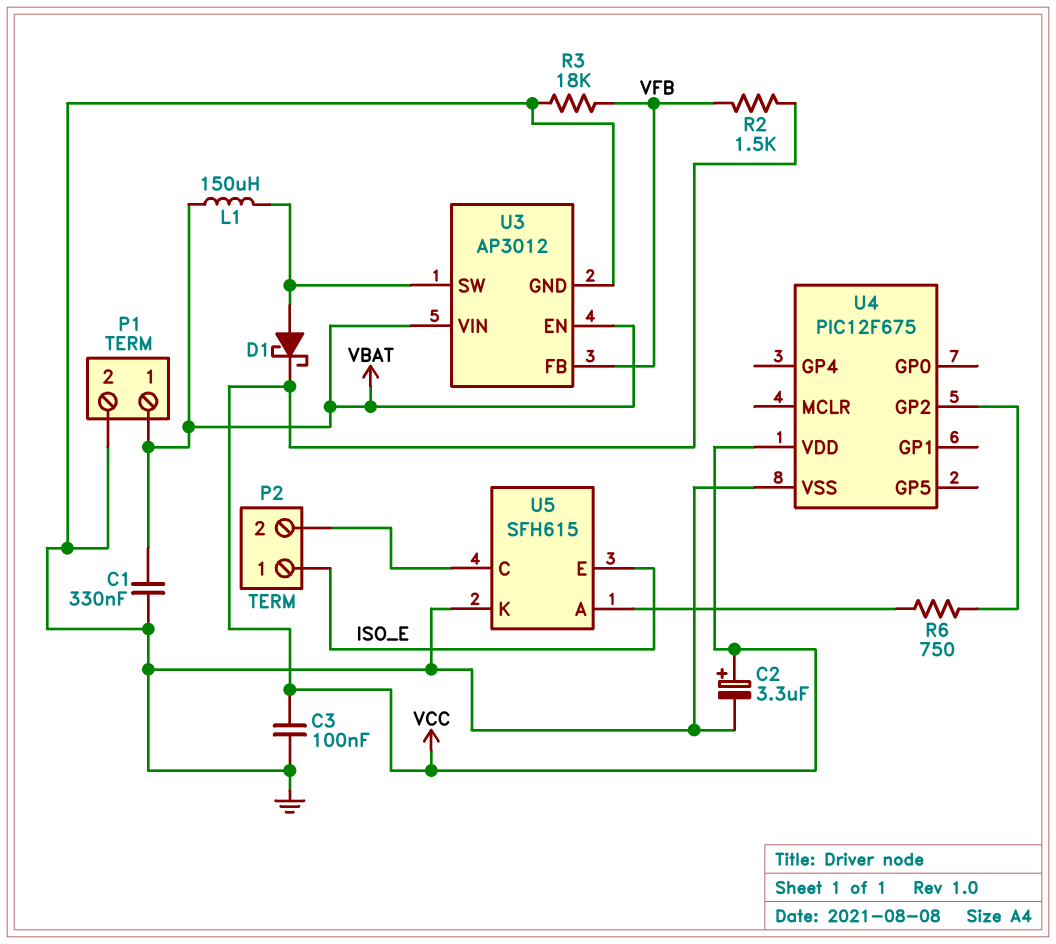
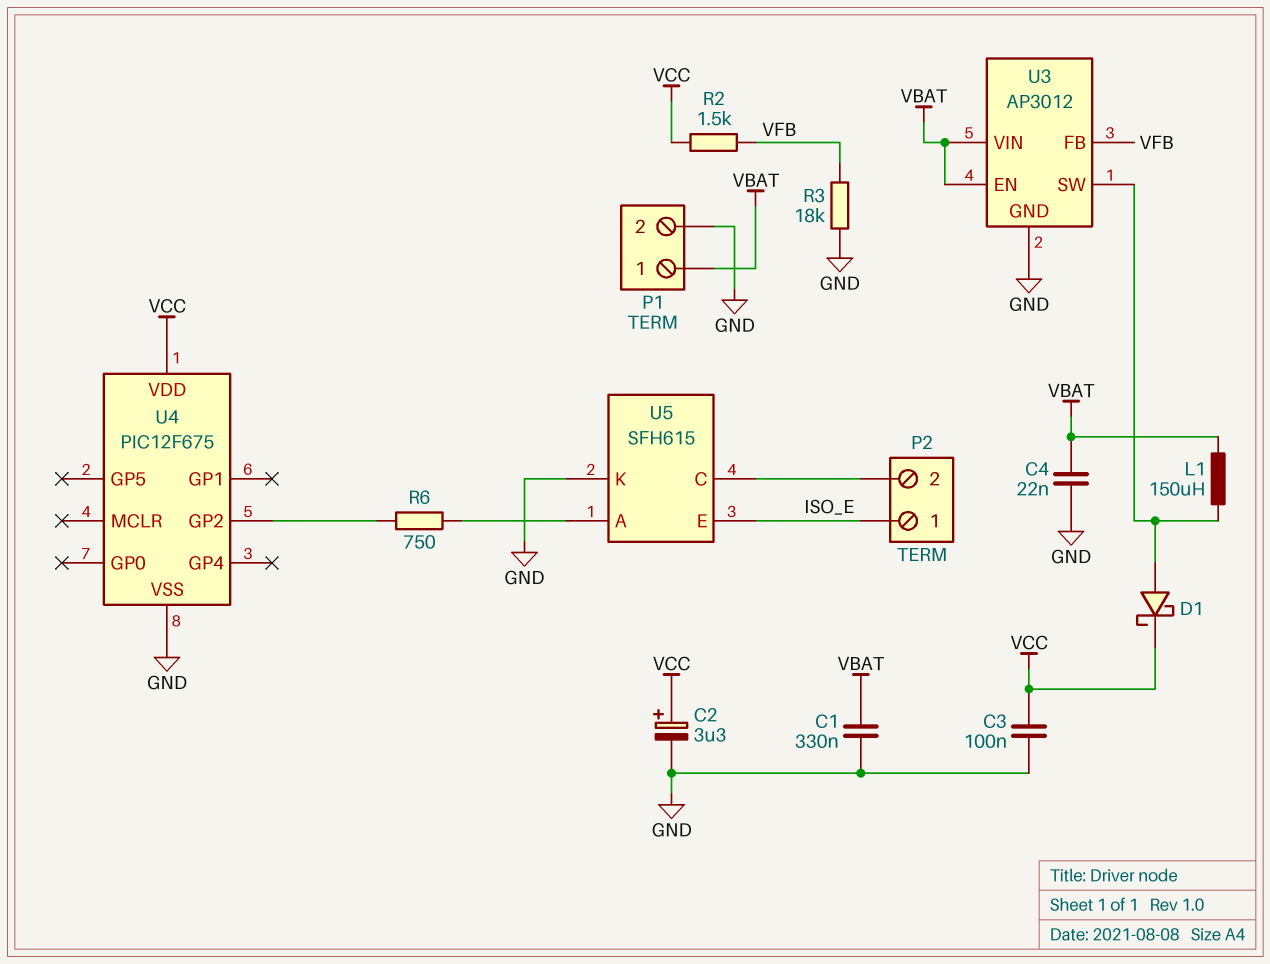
C4: none -> 22nF (GND, VBAT)

